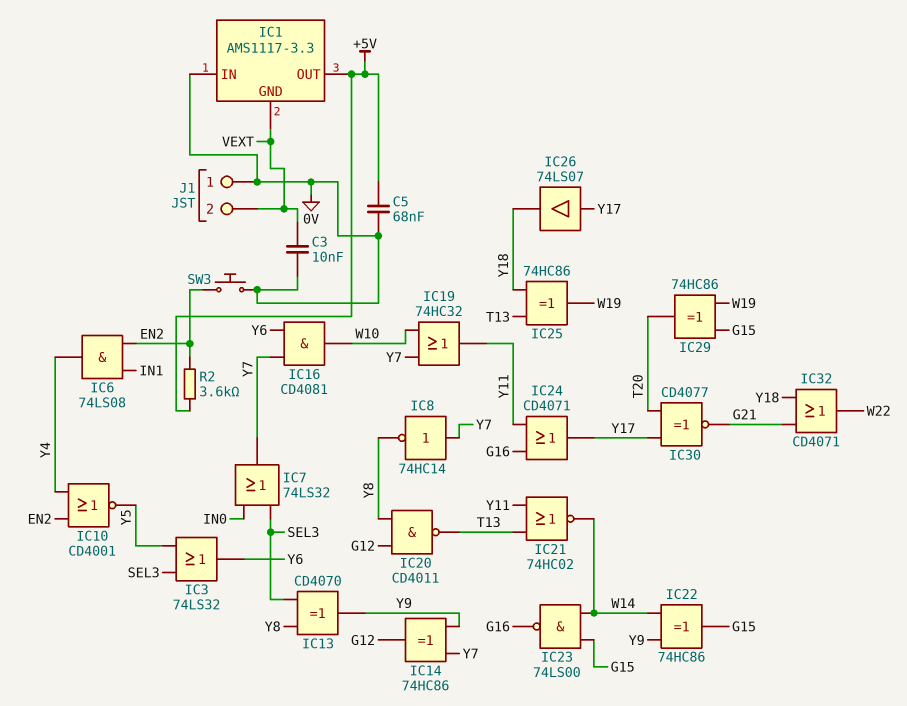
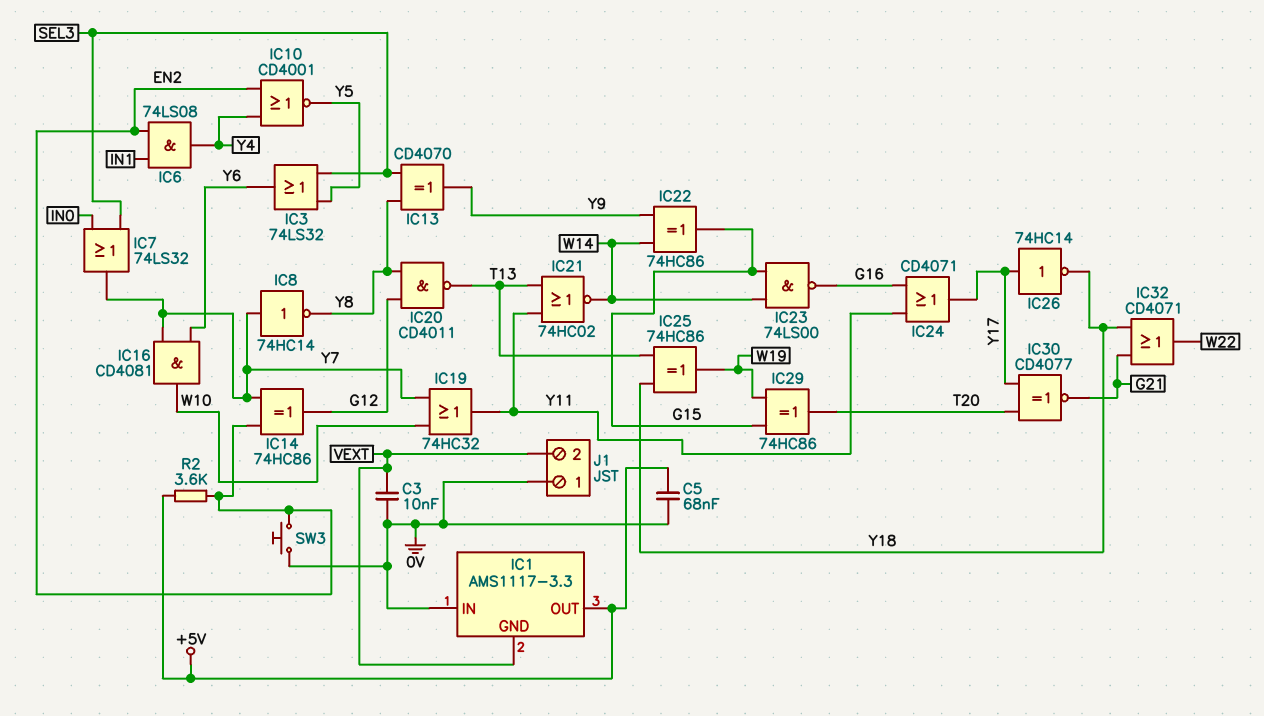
IC14: XOR 74HC86 (in Y7, in Y9, out G12) -> XOR 74HC86 (in EN2, in Y7, out G12)
IC26: buffer 74LS07 (in Y17, out Y18) -> NOT 74HC14 (in Y17, out Y18)

